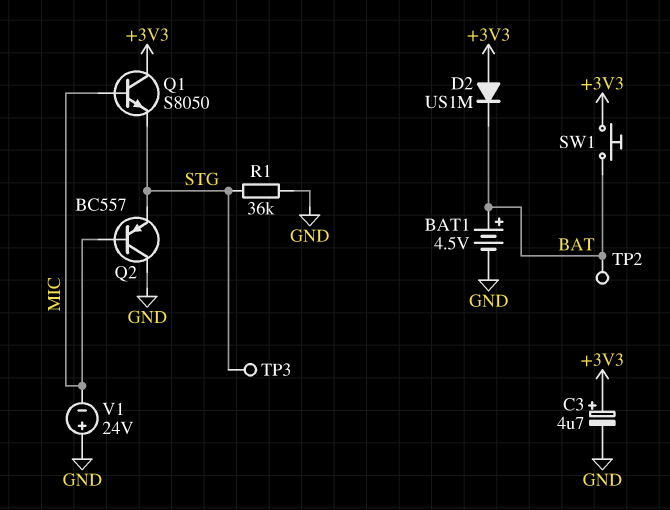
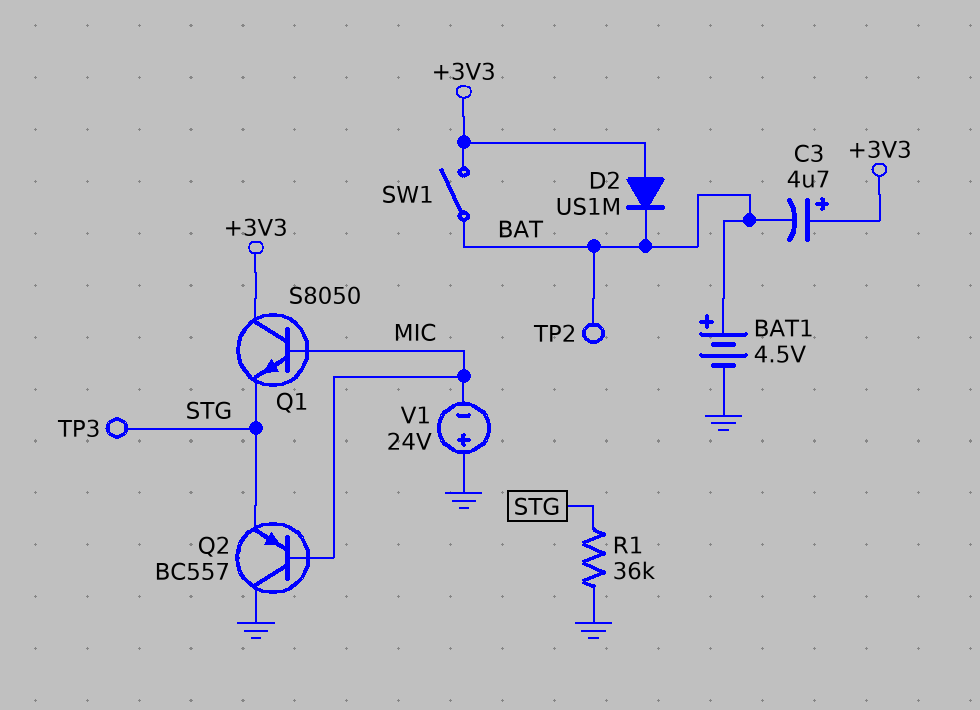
C3: 4.7uF (plus +3V3, minus GND) -> 4.7uF (plus +3V3, minus BAT)
SW1: button (+3V3, BAT) -> switch (+3V3, BAT)

